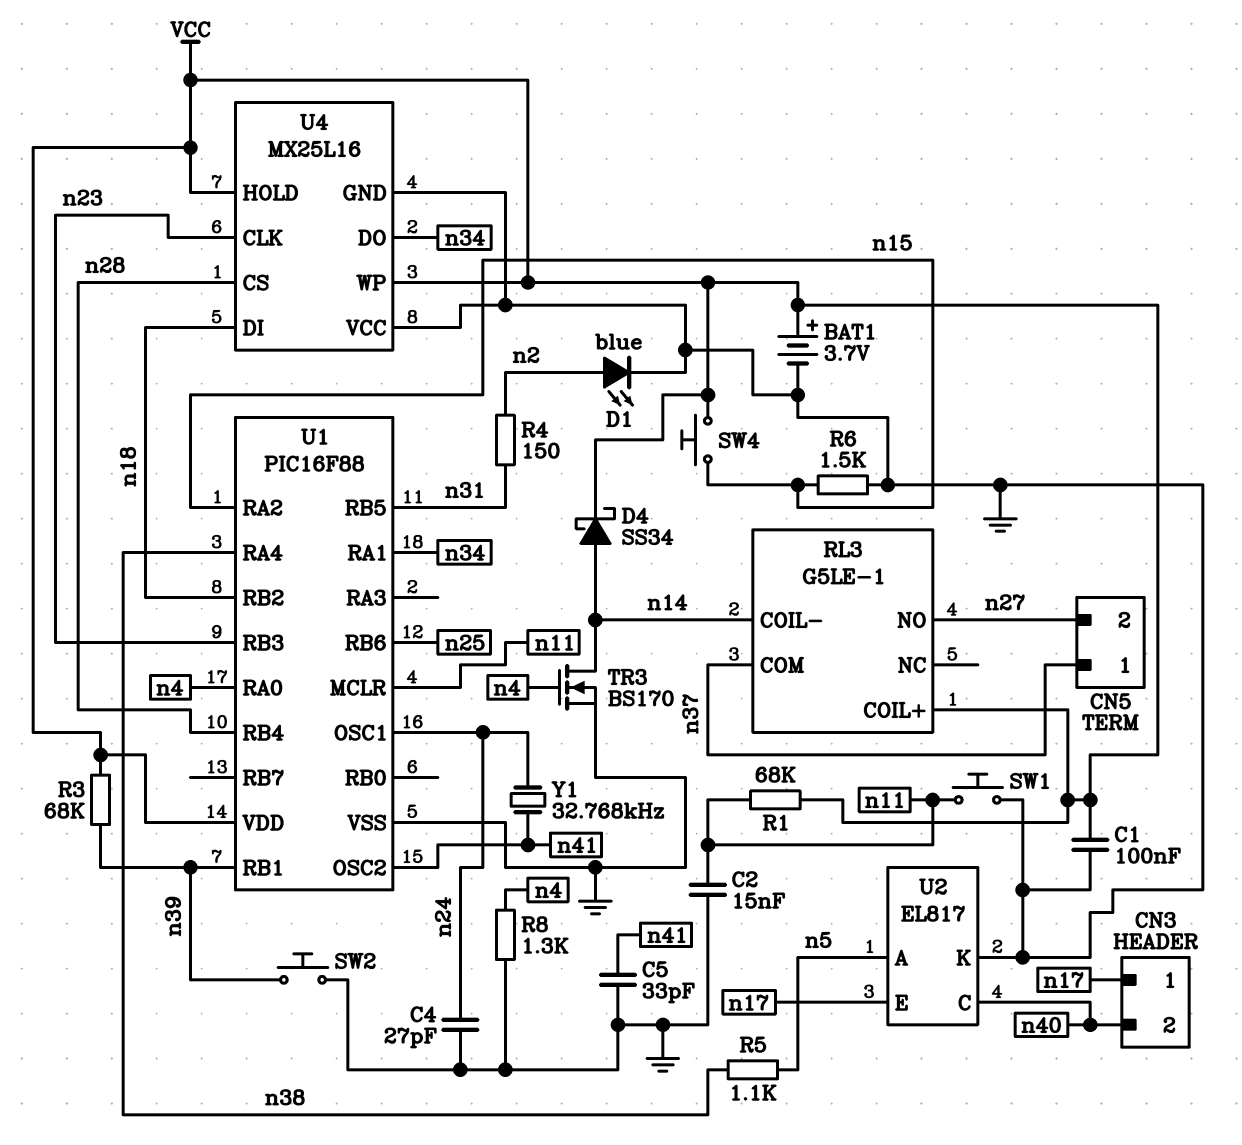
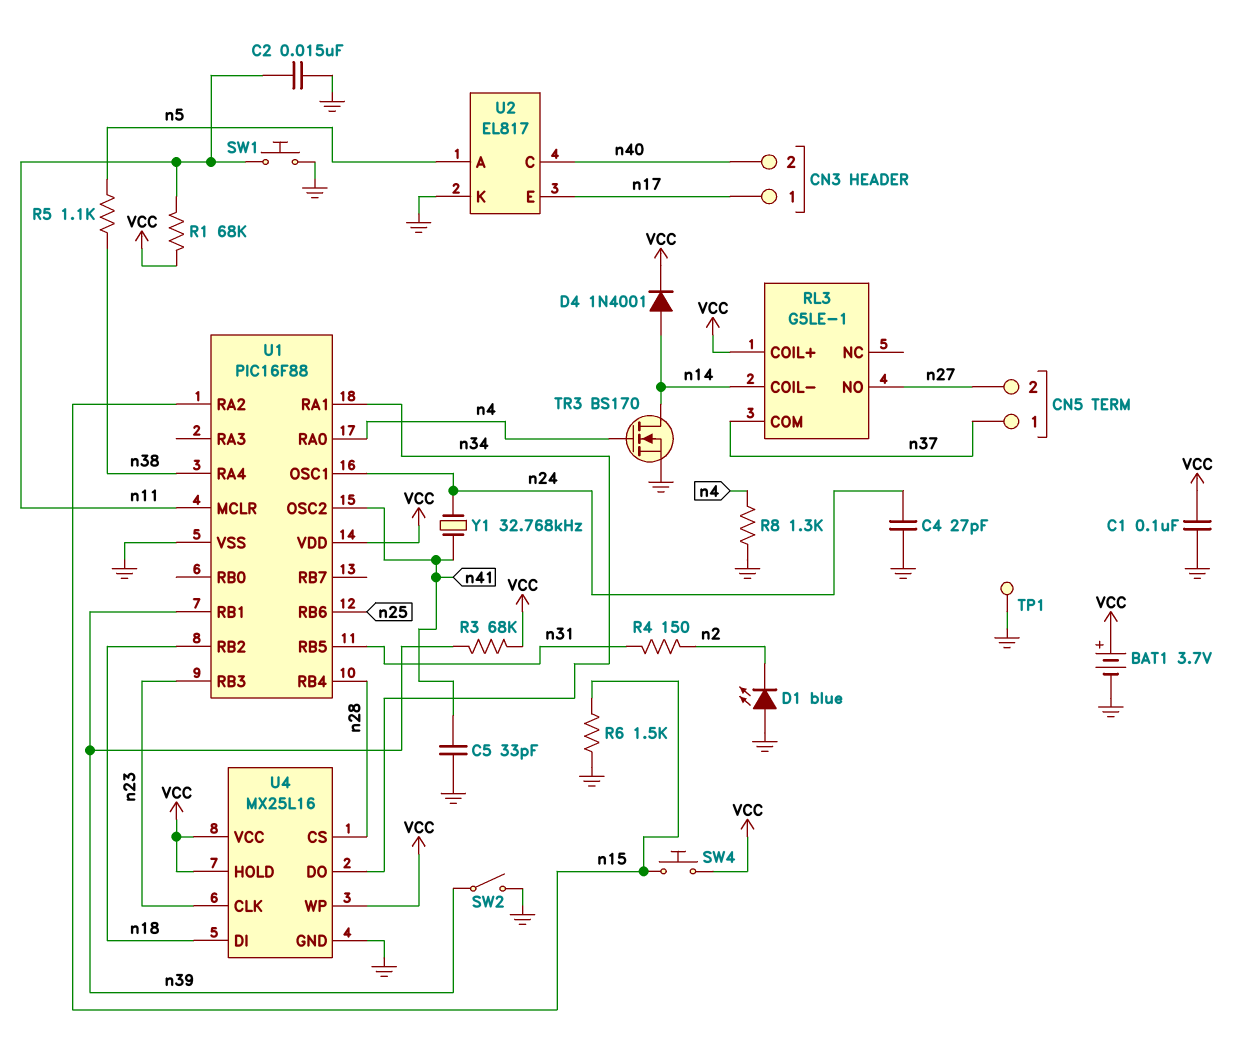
D1: LED blue (A n2, K GND) -> LED blue (A GND, K n2)
D4: schottky SS34 (A n14, K VCC) -> diode 1N4001 (A n14, K VCC)
SW2: button (GND, n39) -> switch (GND, n39)
TP1: none -> test point (GND)
U4 pin VCC: GND -> VCC

